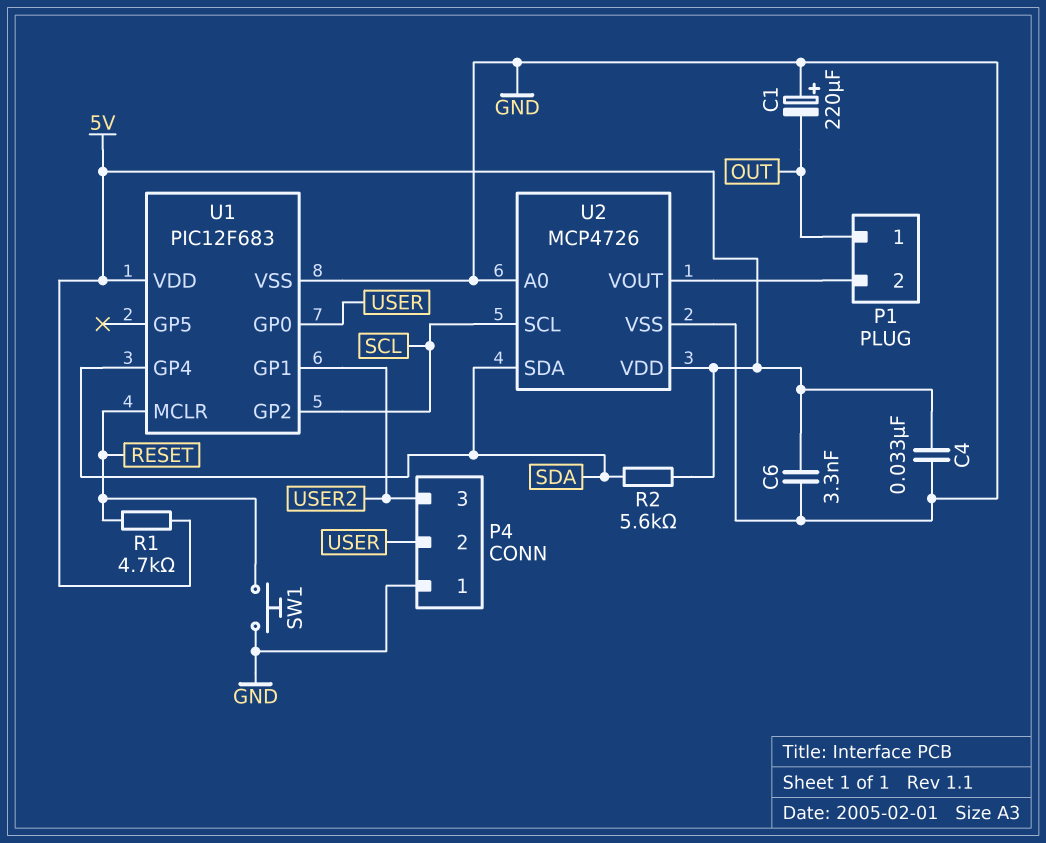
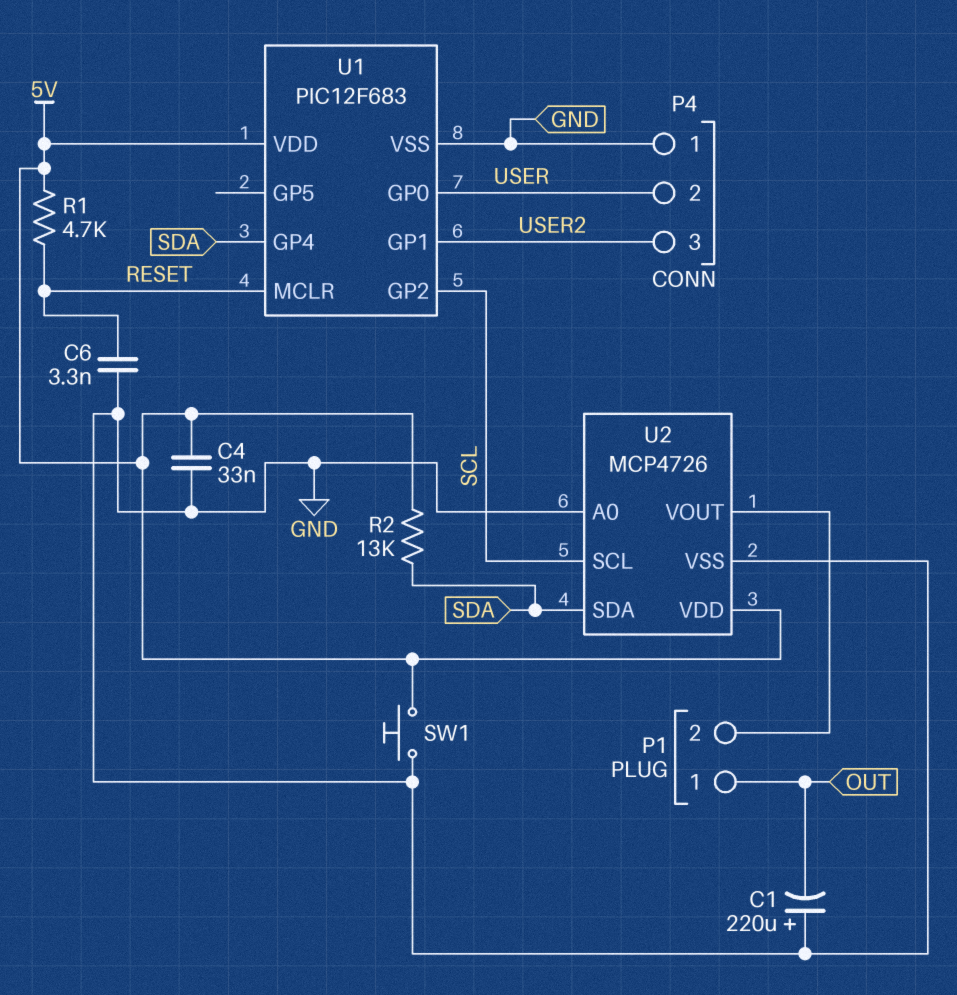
C6: 3.3nF (5V, GND) -> 3.3nF (GND, RESET)
R2: 5.6k (5V, SDA) -> 13k (5V, SDA)
SW1: button (GND, RESET) -> button (5V, GND)

